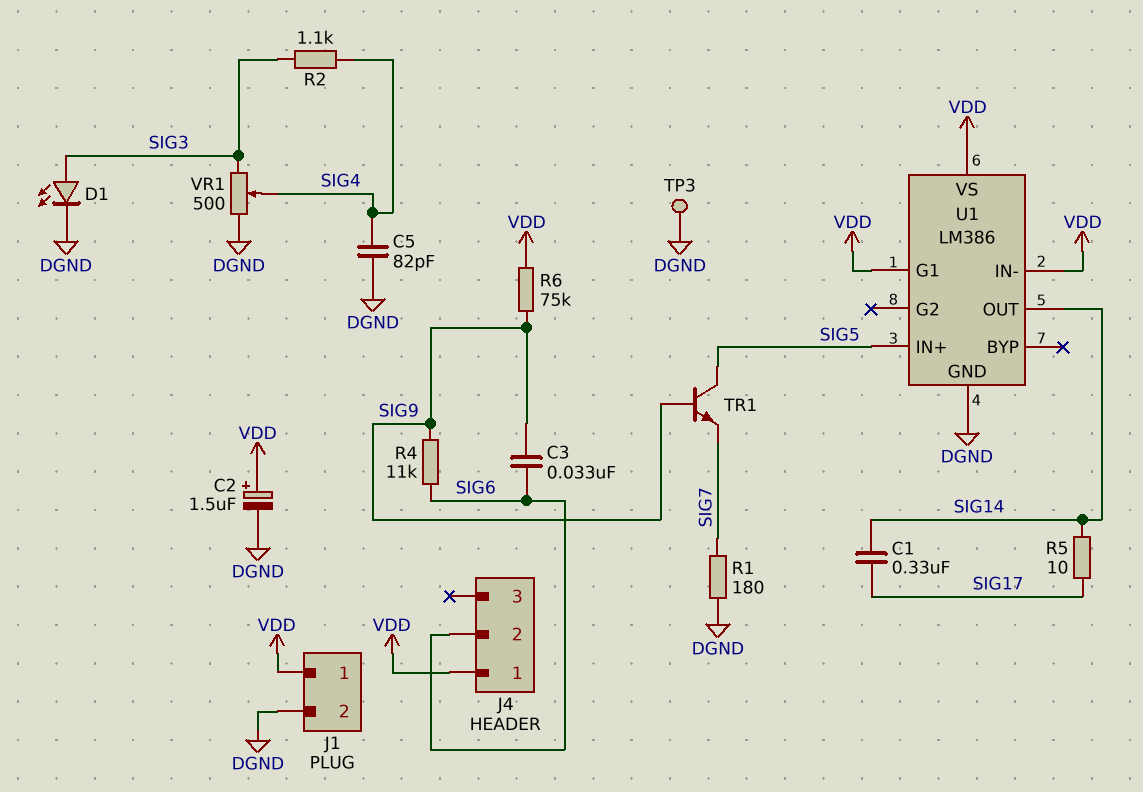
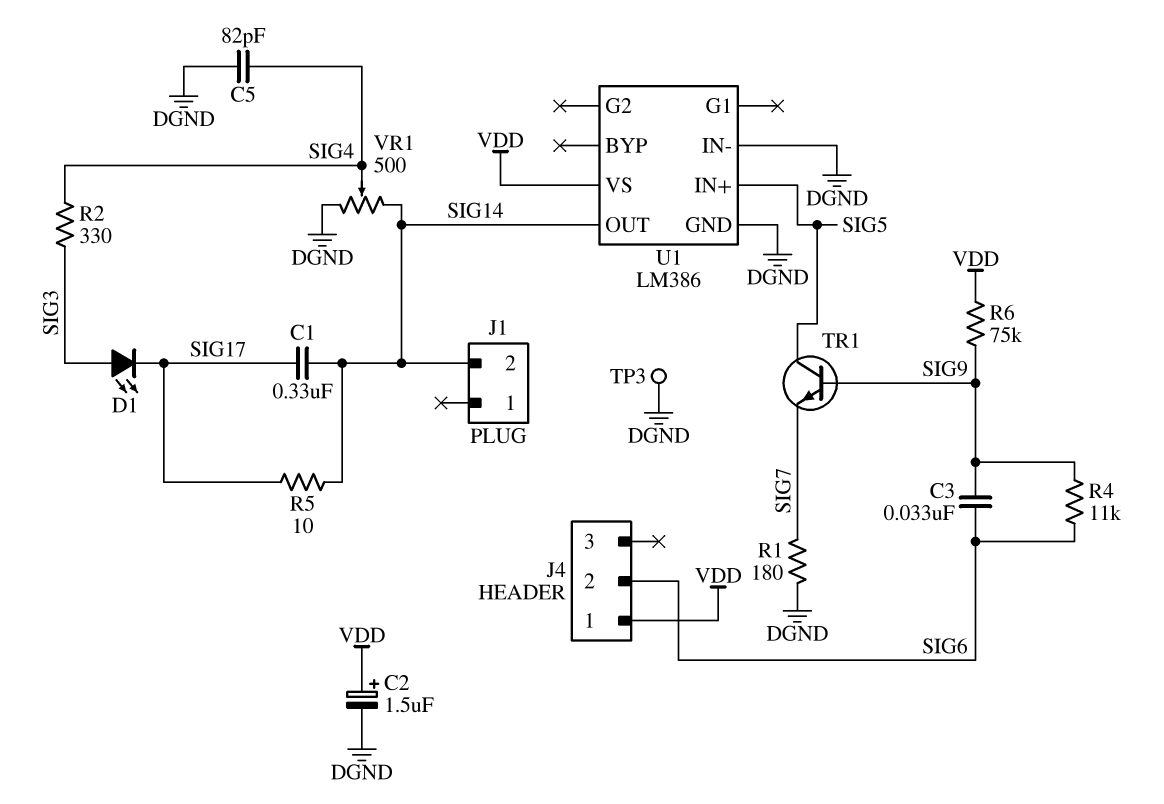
D1: LED (A SIG3, K DGND) -> LED (A SIG3, K SIG17)
J1 pin 1: VDD -> none
J1 pin 2: DGND -> SIG14
R2: 1.1k (SIG3, SIG4) -> 330 (SIG3, SIG4)
U1 pin G1: VDD -> none
U1 pin IN-: VDD -> DGND
VR1: 500 (DGND, SIG3, wiper SIG4) -> 500 (DGND, SIG14, wiper SIG4)

